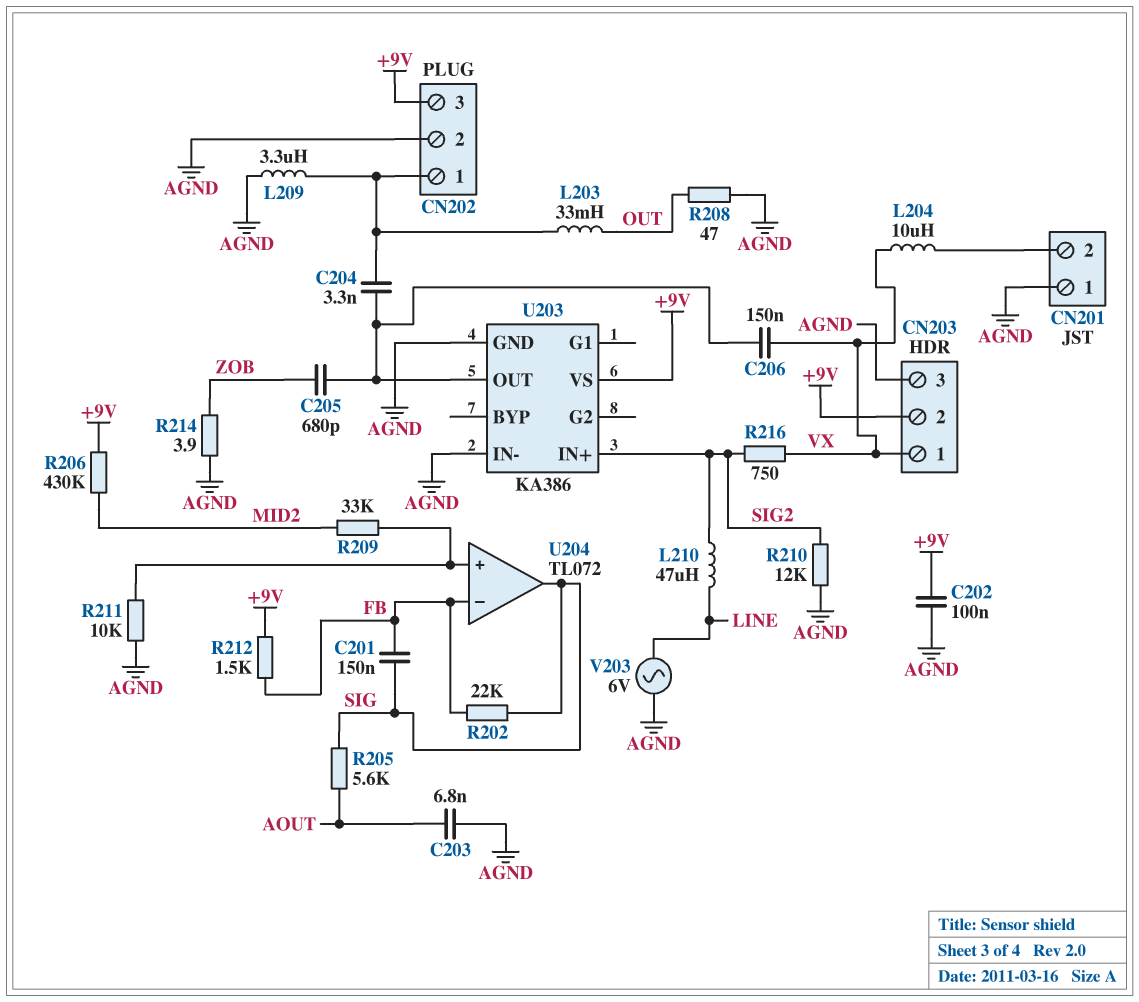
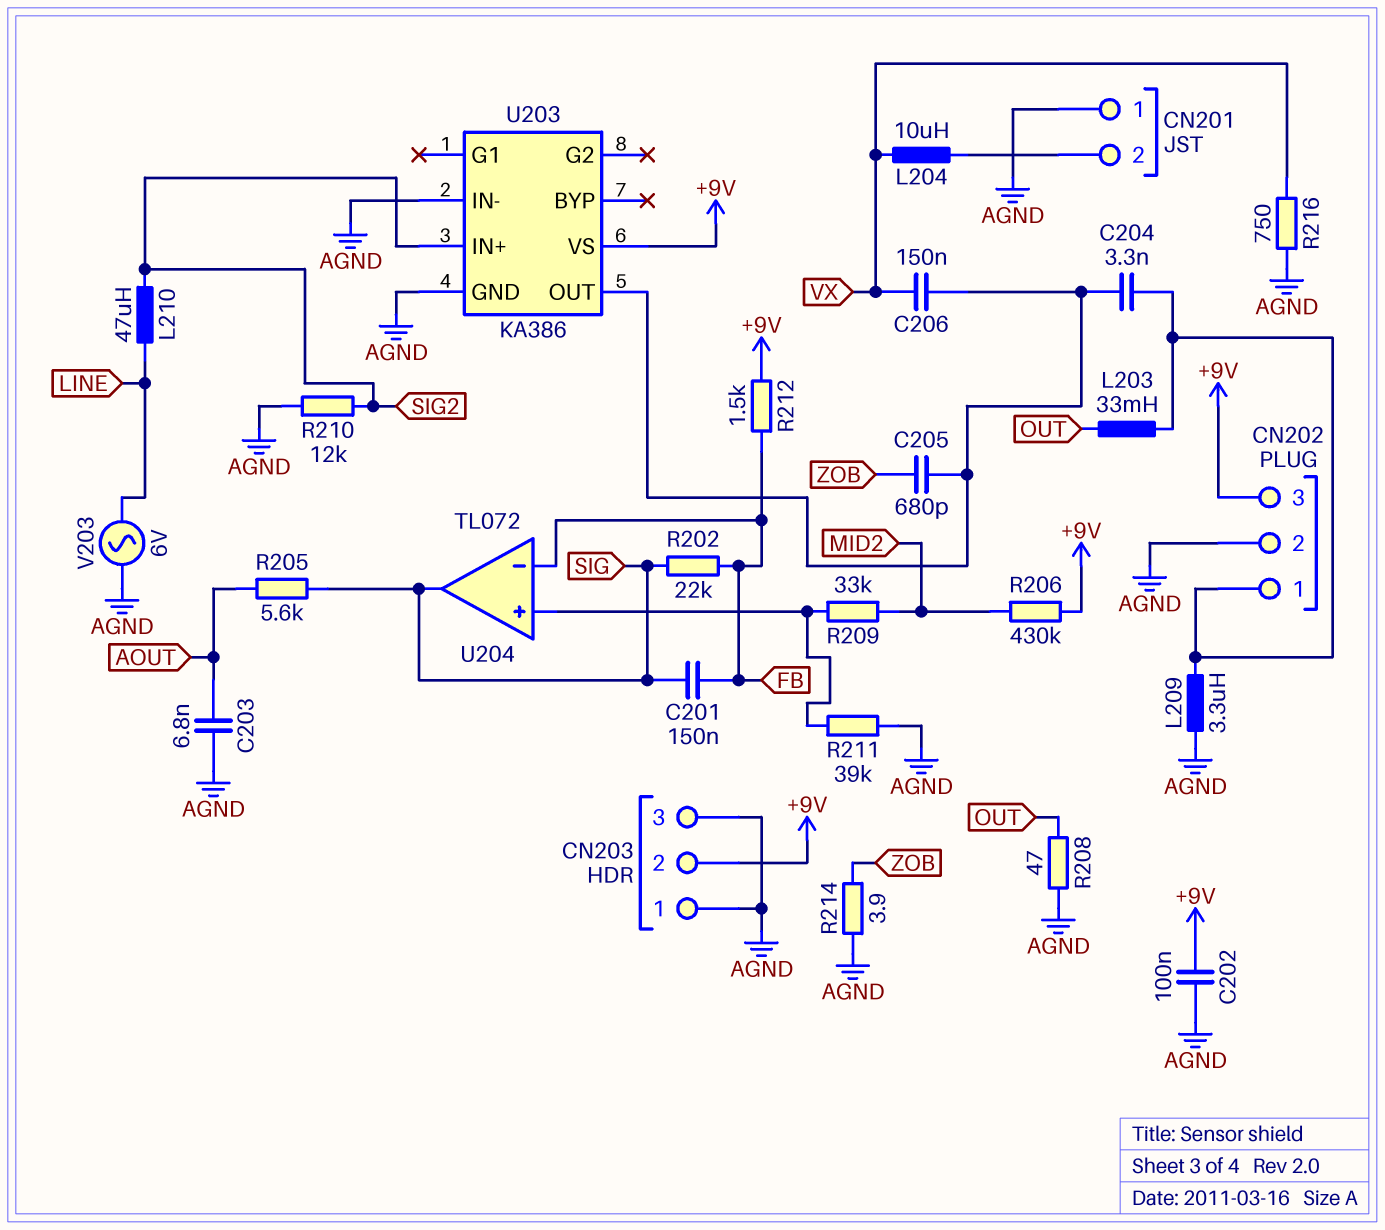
CN203 pin 1: VX -> AGND
R211: 10k (AGND, U204/in+) -> 39k (AGND, U204/in+)
R216: 750 (SIG2, VX) -> 750 (AGND, VX)

